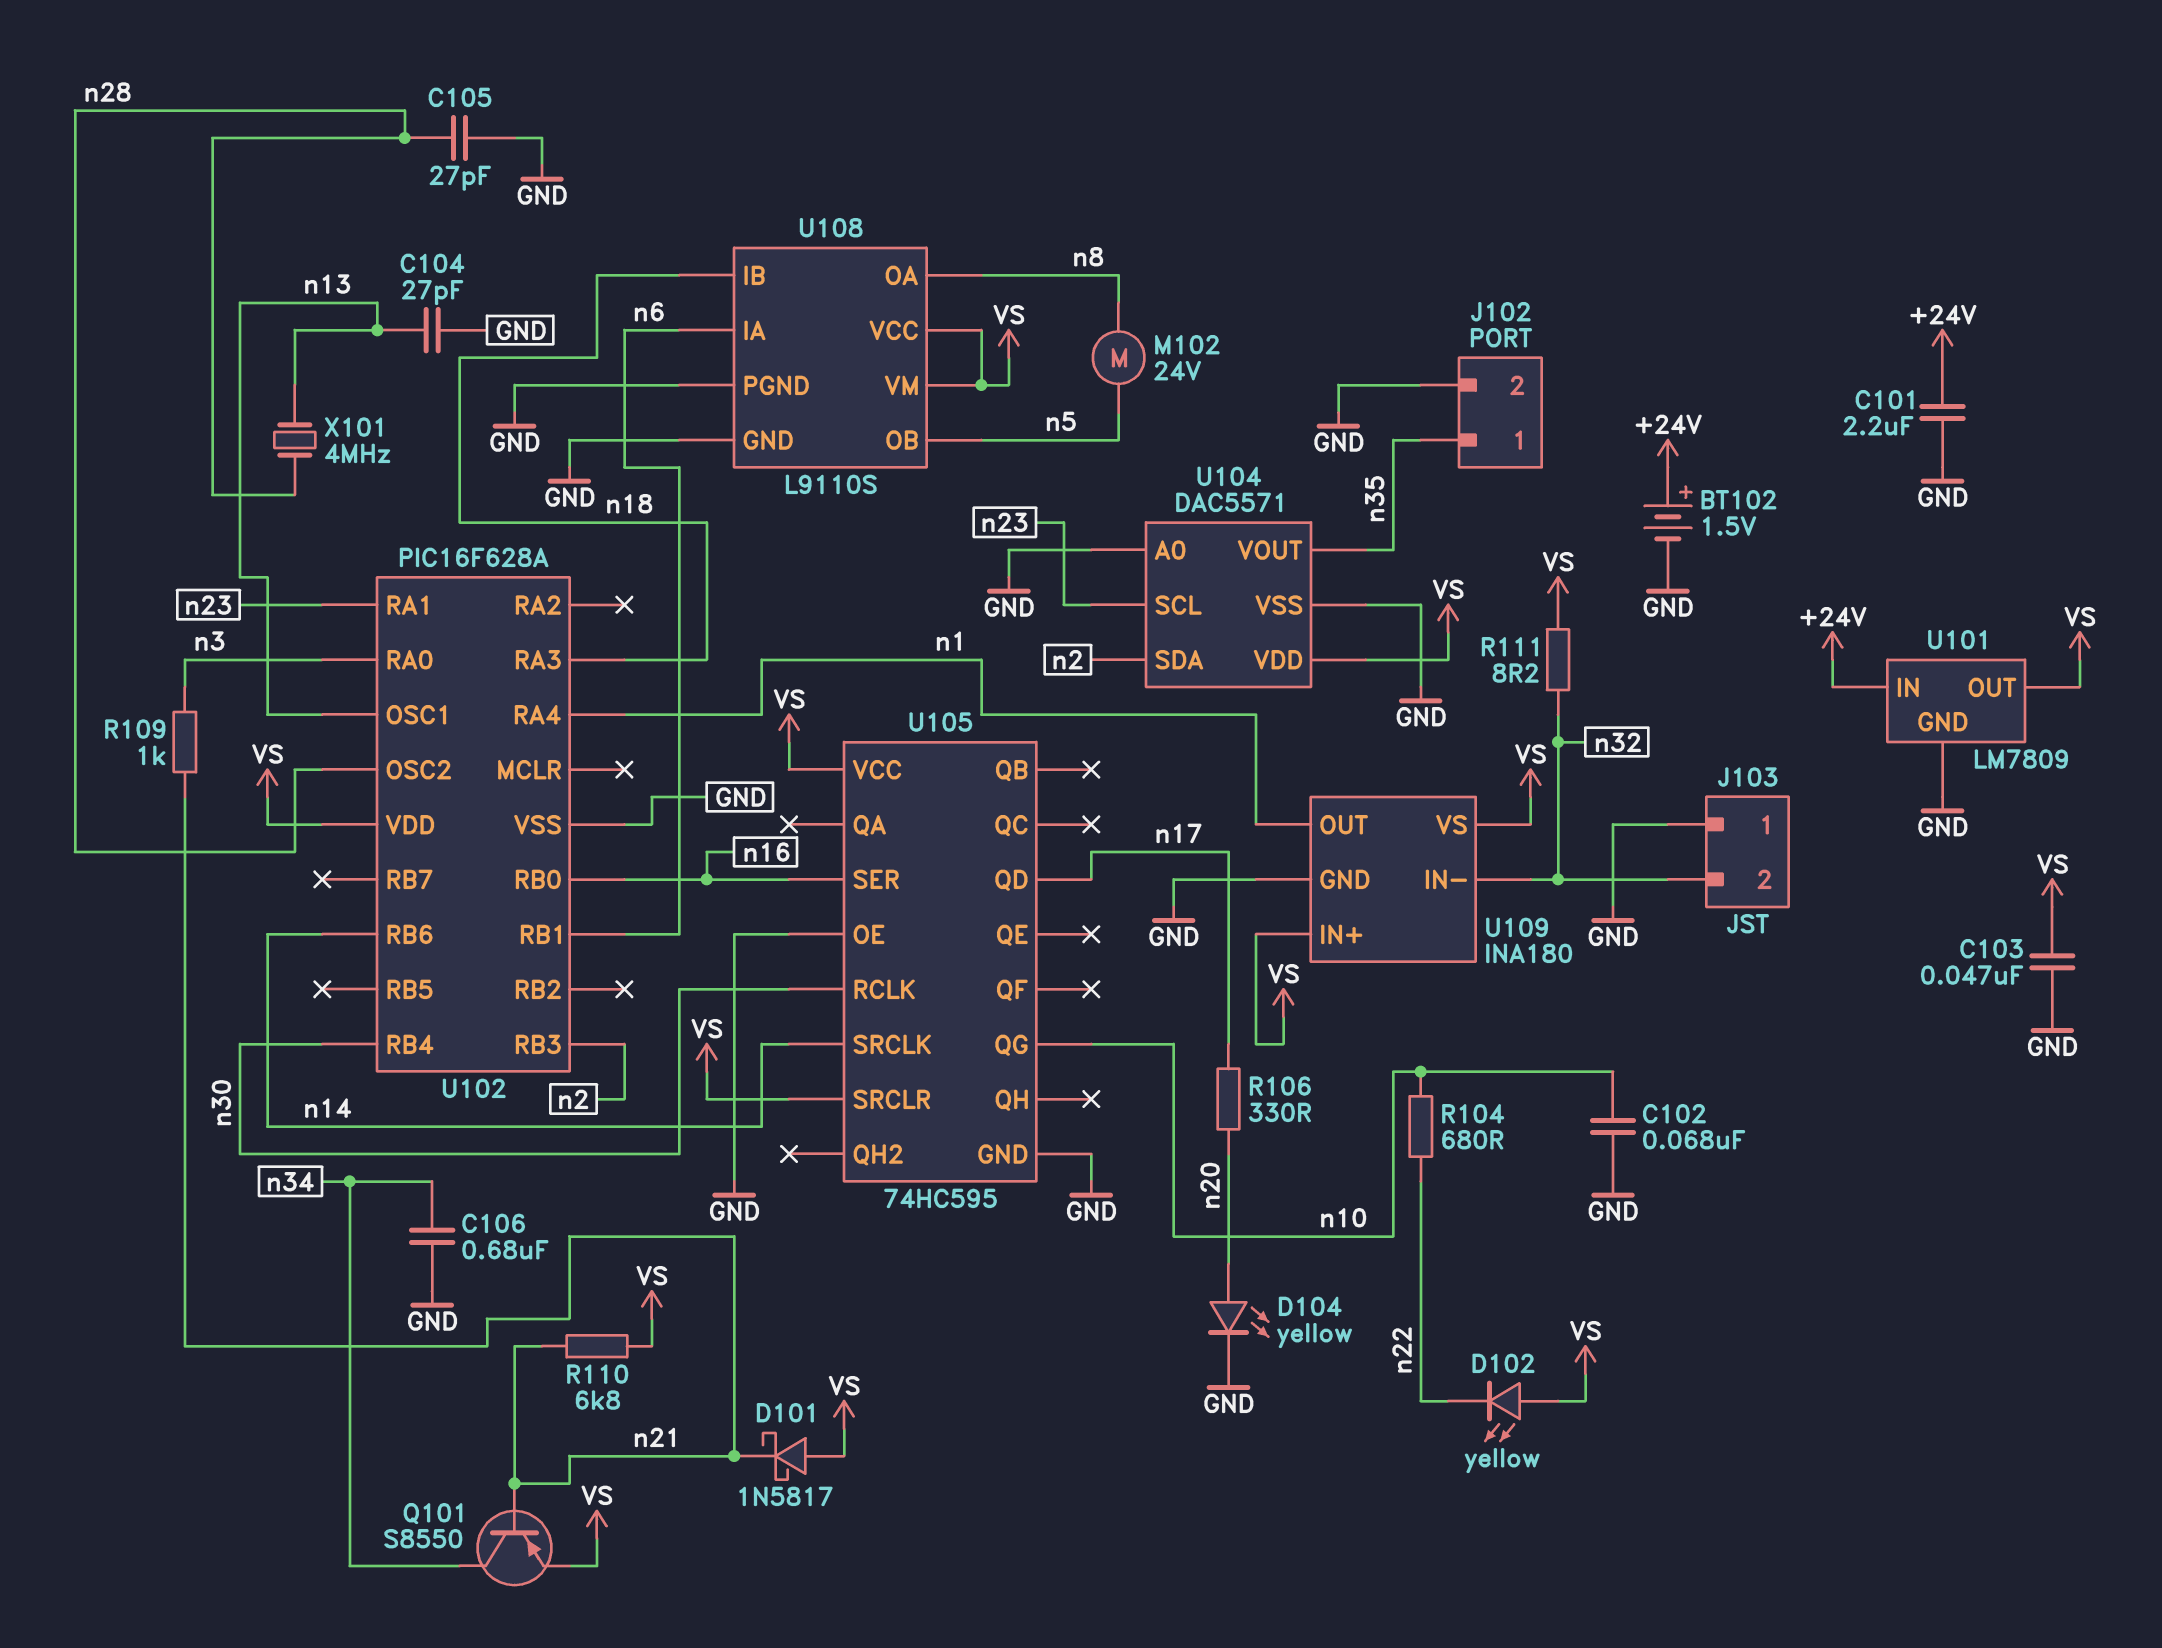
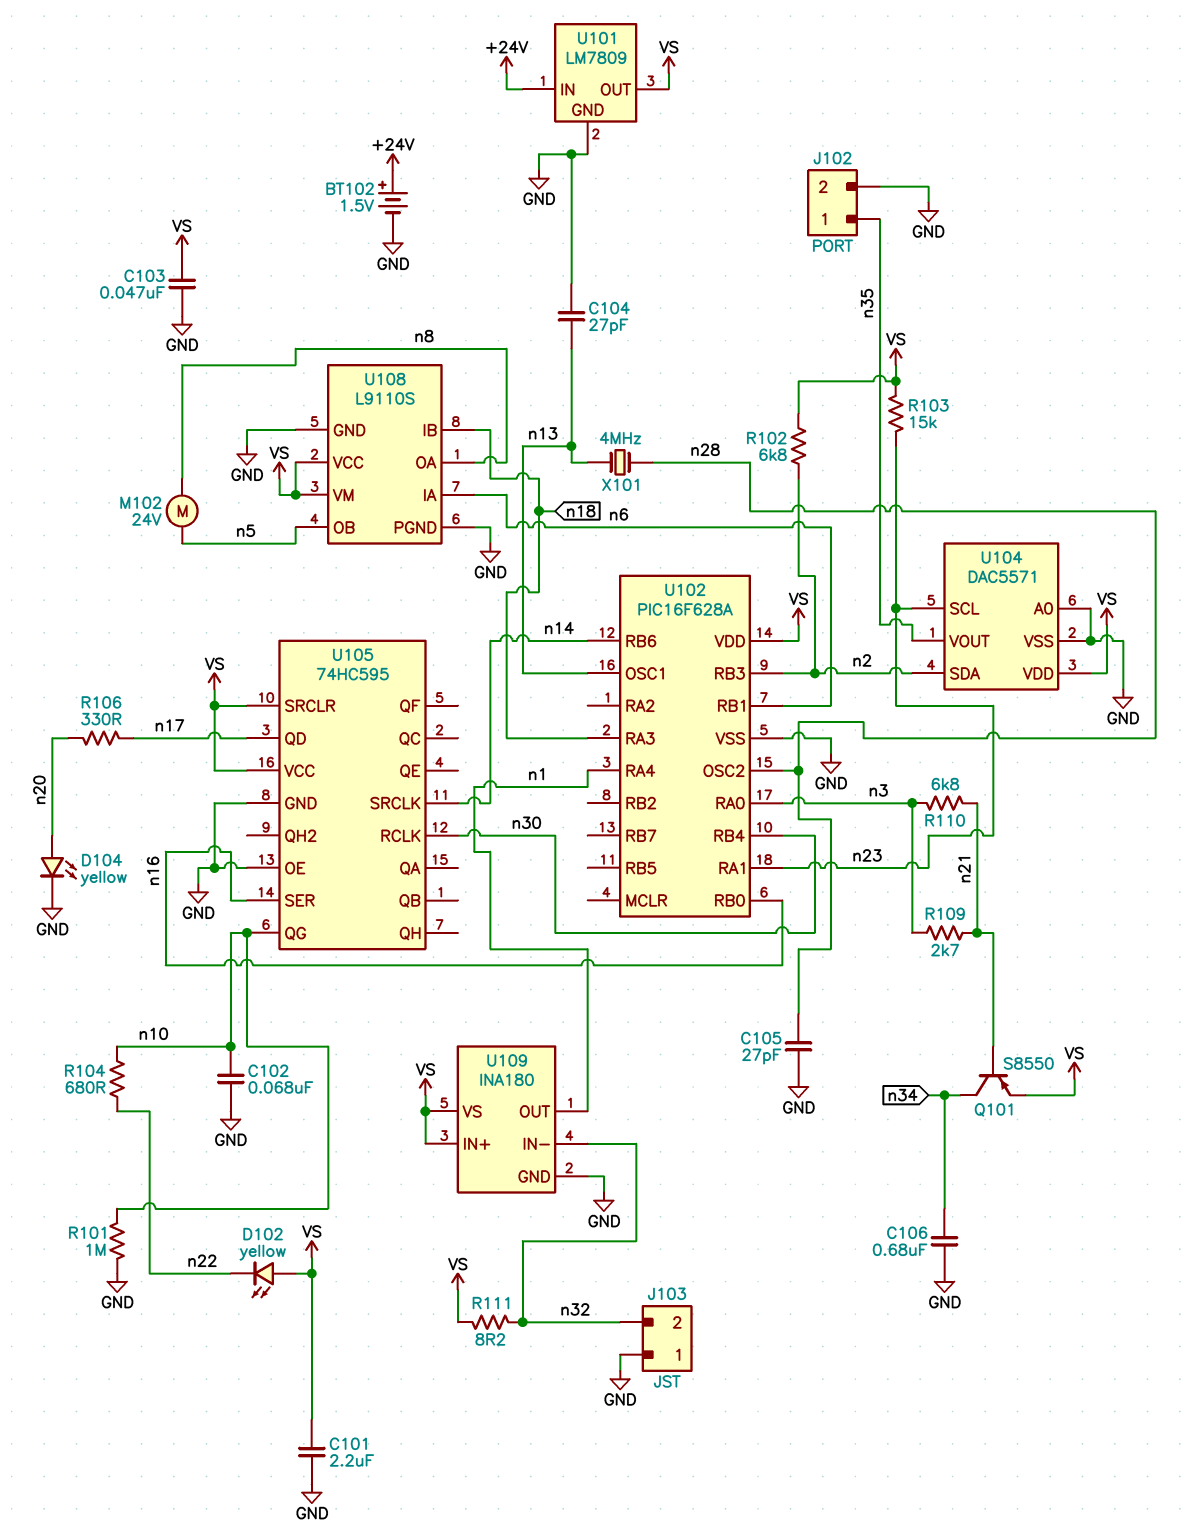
C101: 2.2uF (+24V, GND) -> 2.2uF (GND, VS)
D101: schottky 1N5817 (A VS, K n21) -> none
R101: none -> 1M (GND, n10)
R102: none -> 6.8k (VS, n2)
R103: none -> 15k (VS, n23)
R109: 1k (n3, n21) -> 2.7k (n3, n21)
R110: 6.8k (VS, n21) -> 6.8k (n3, n21)

